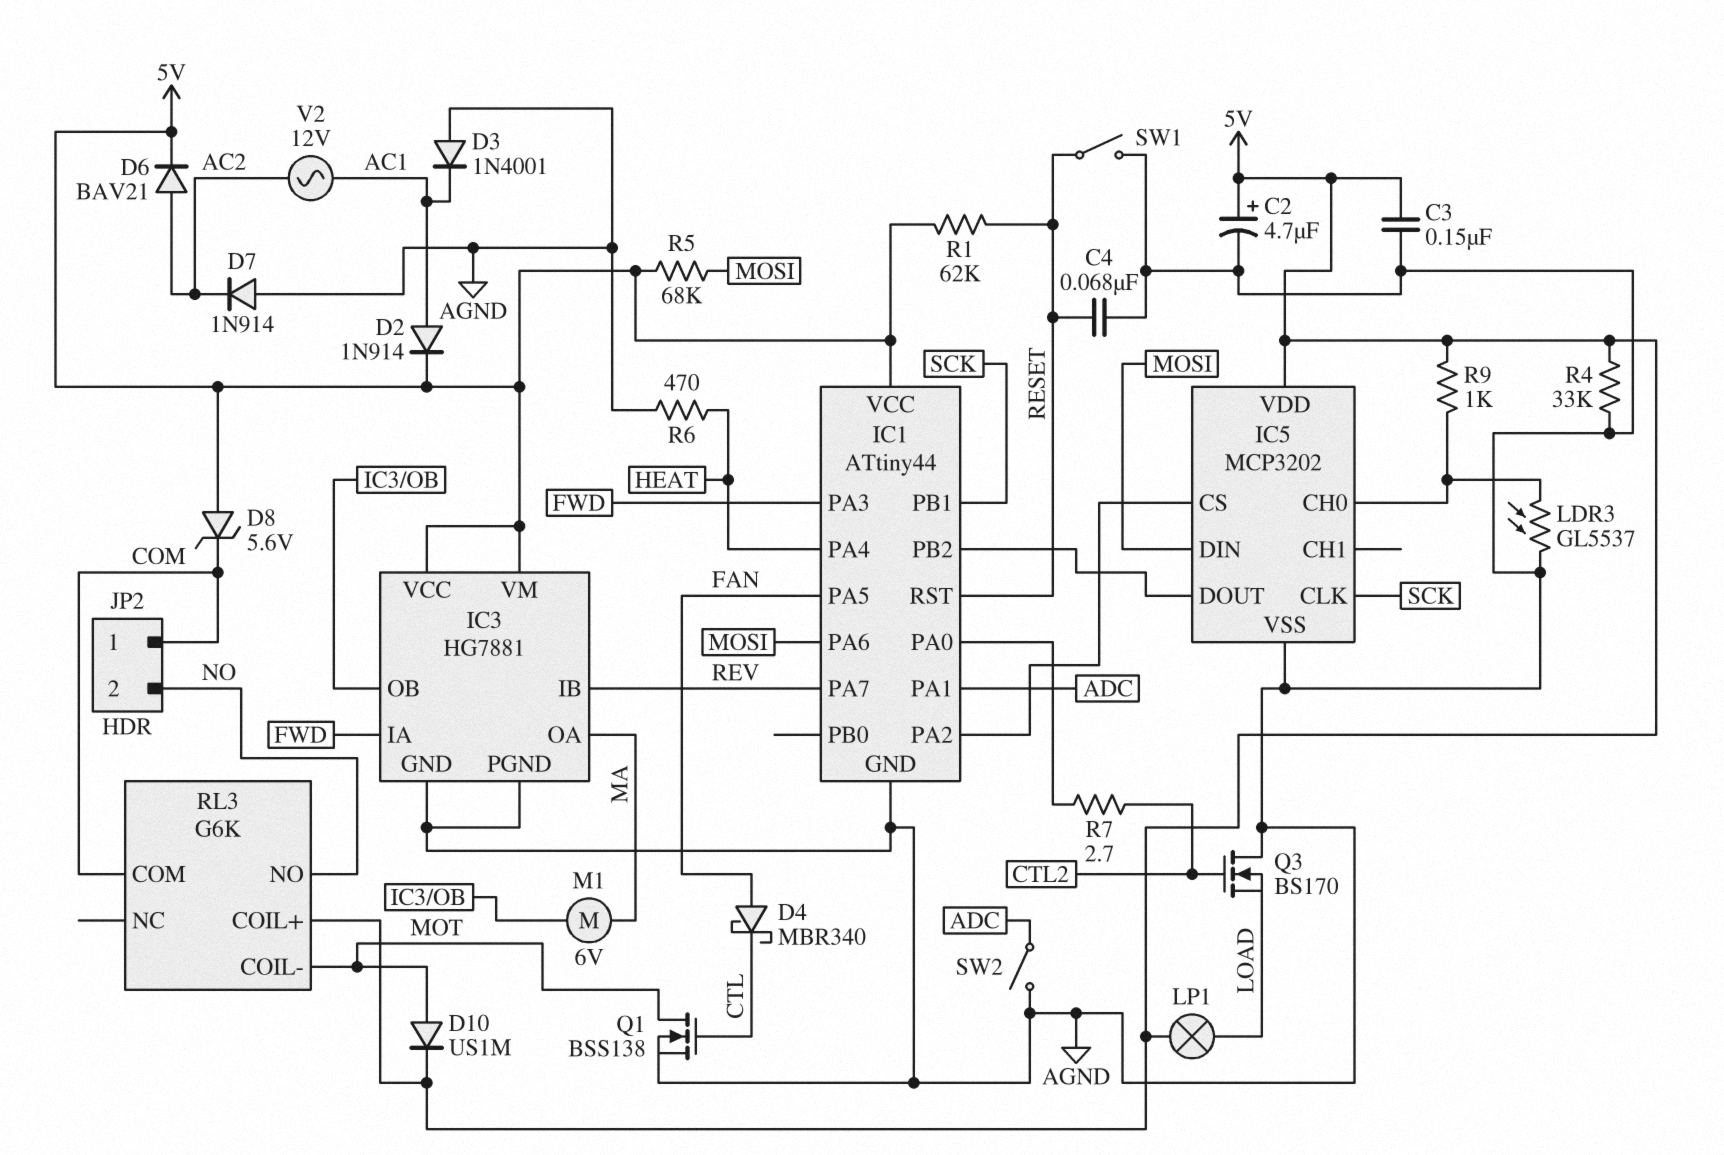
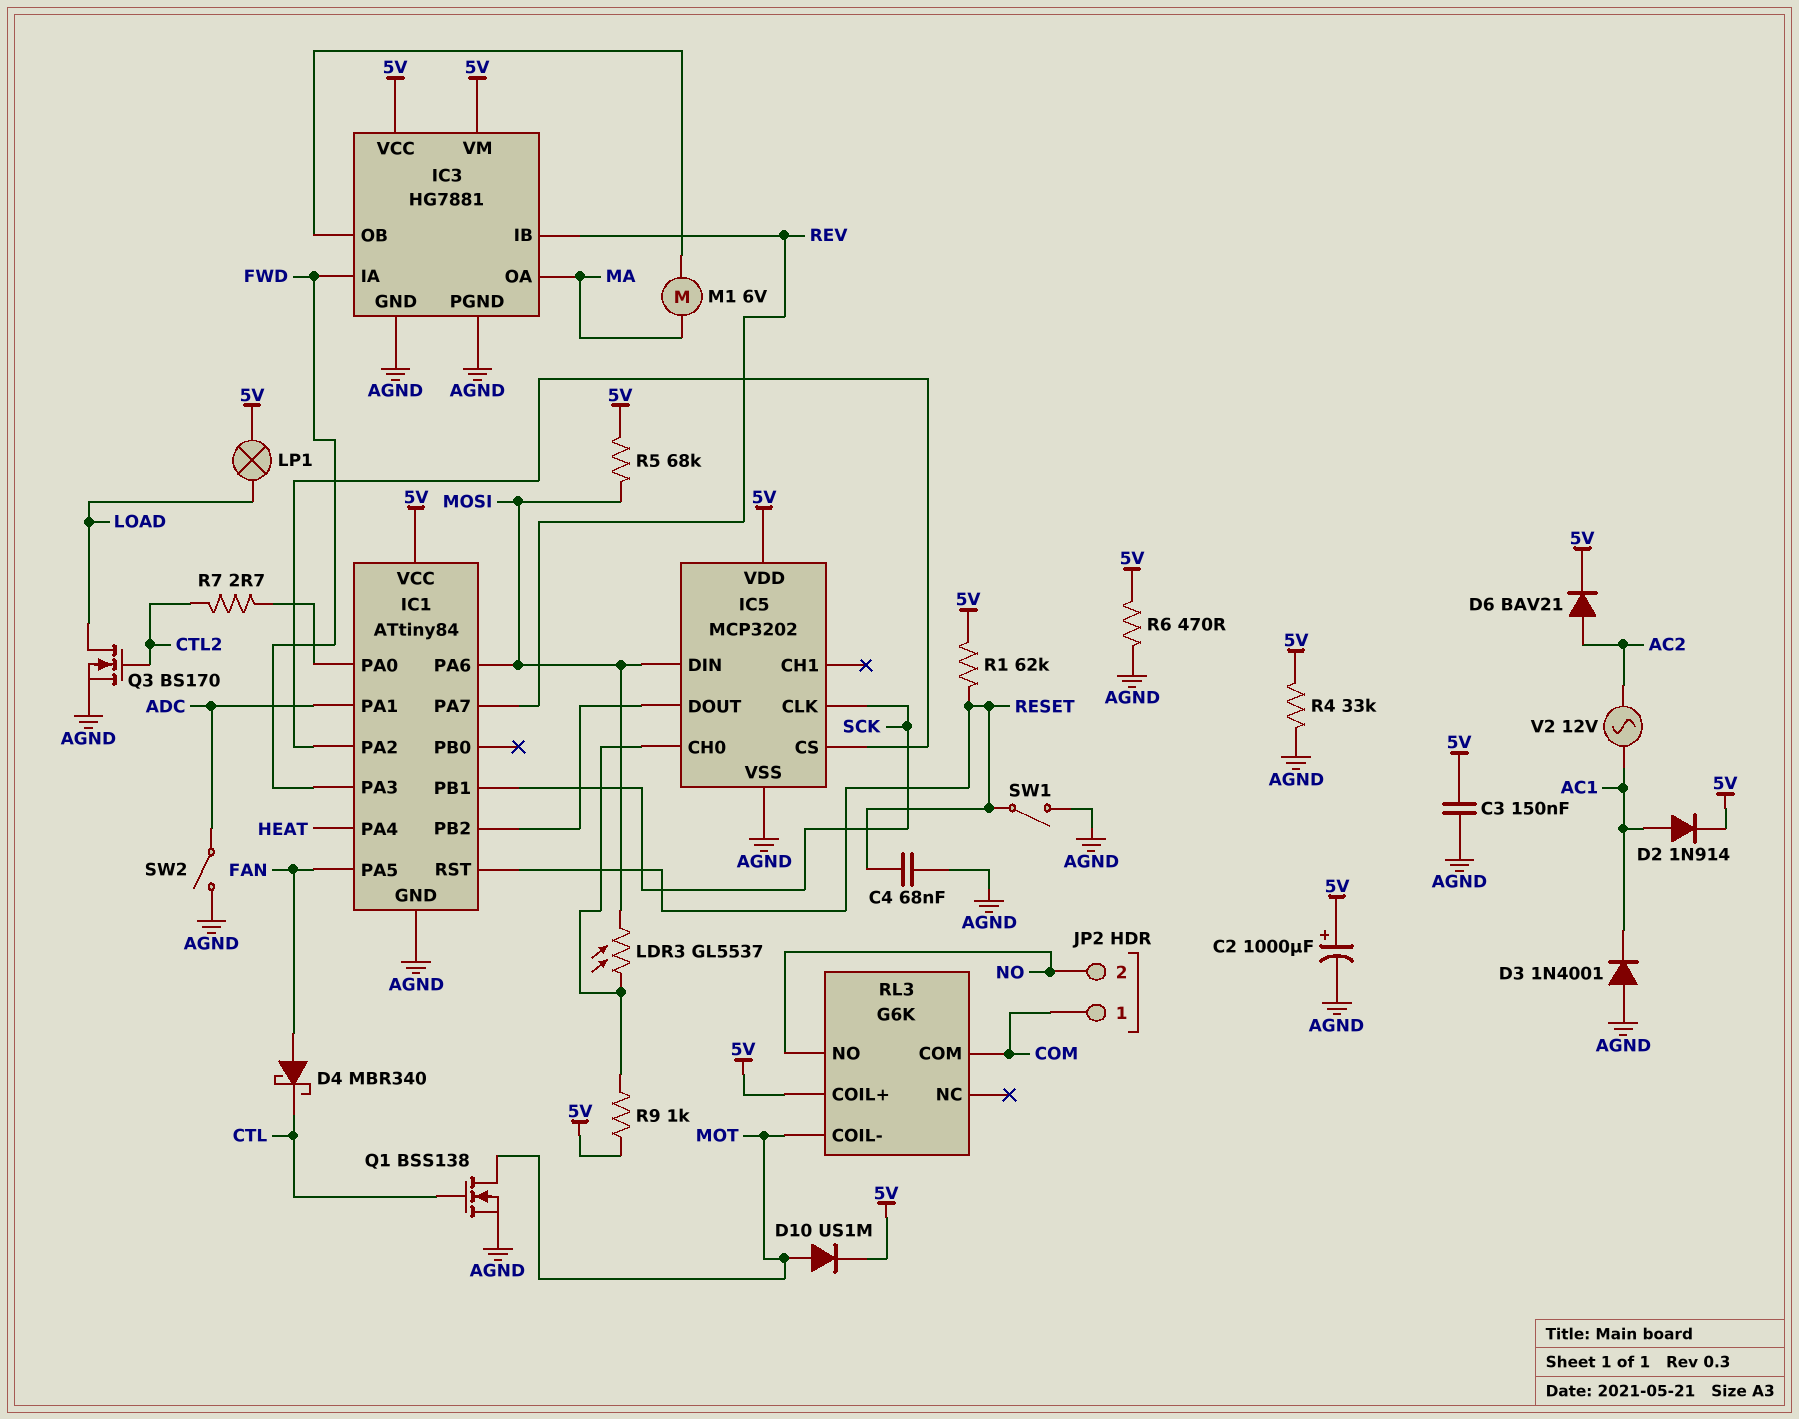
C2: 4.7uF (plus 5V, minus AGND) -> 1000uF (plus 5V, minus AGND)
D7: diode 1N914 (A AGND, K AC2) -> none
D8: zener 5.6V (A 5V, K COM) -> none
IC1: ATtiny44 -> ATtiny84
LDR3: GL5537 (AGND, IC5/CH0) -> GL5537 (IC5/CH0, MOSI)
Q3: NMOS BS170 (G CTL2, D AGND, S LOAD) -> NMOS BS170 (G CTL2, D LOAD, S AGND)
R6: 470 (AGND, HEAT) -> 470 (5V, AGND)

